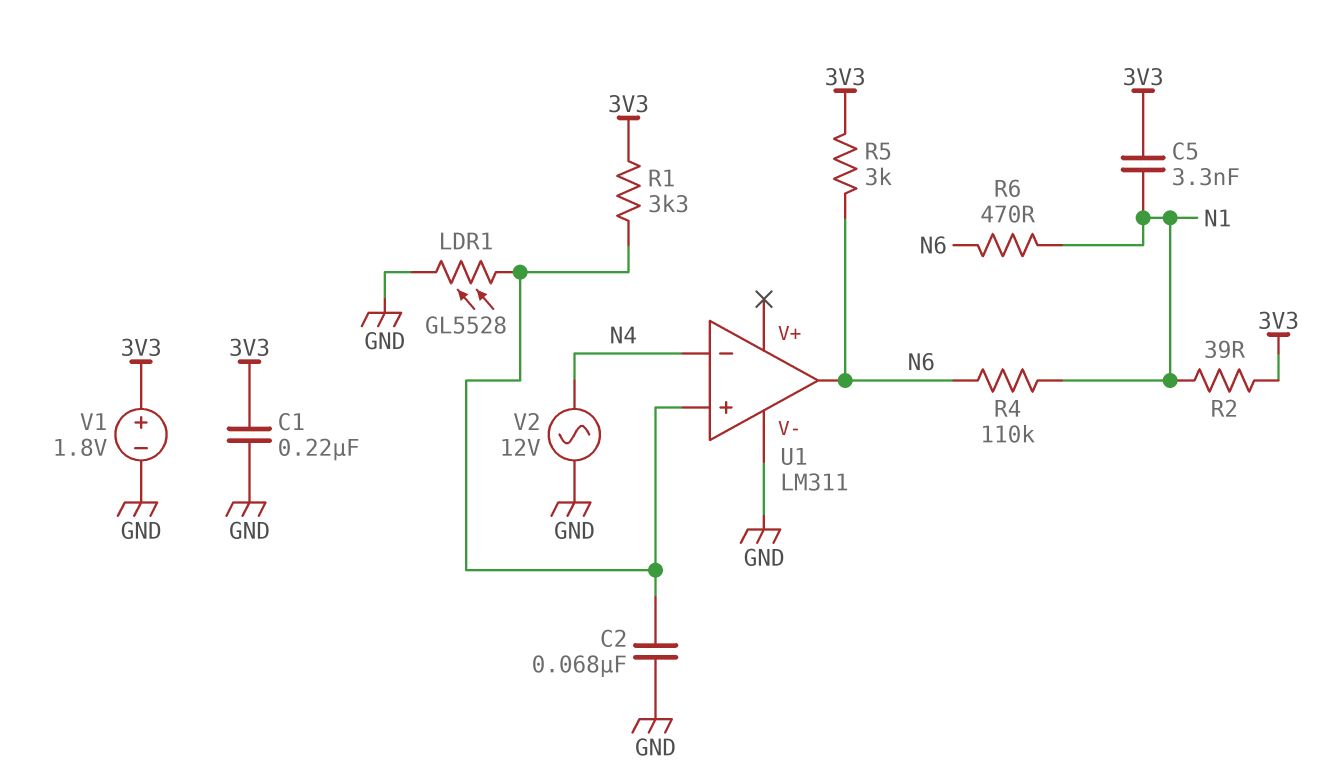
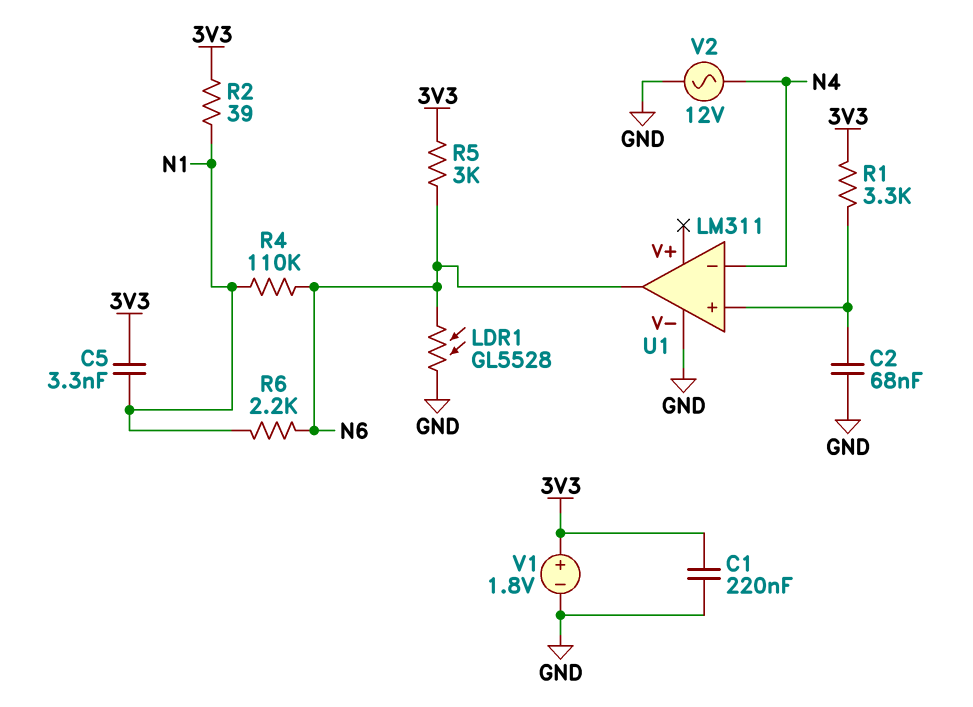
LDR1: GL5528 (GND, U1/in+) -> GL5528 (GND, N6)
R6: 470 (N1, N6) -> 2.2k (N1, N6)

